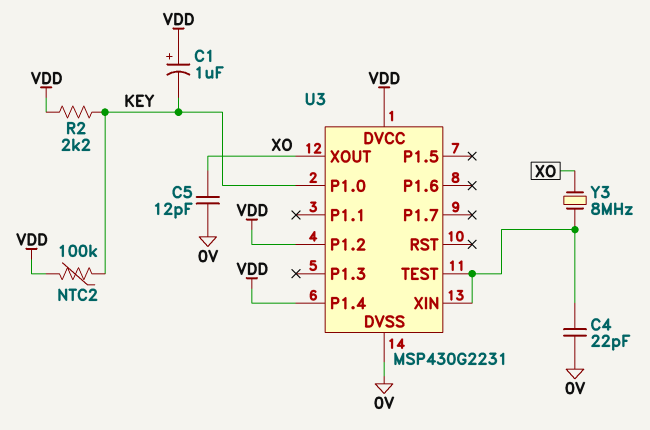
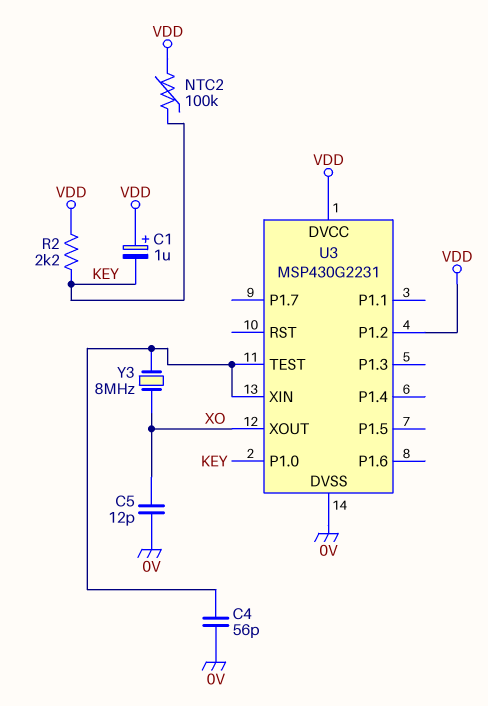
C4: 22pF (0V, U3/TEST) -> 56pF (0V, U3/TEST)
U3 pin P1.4: VDD -> none

